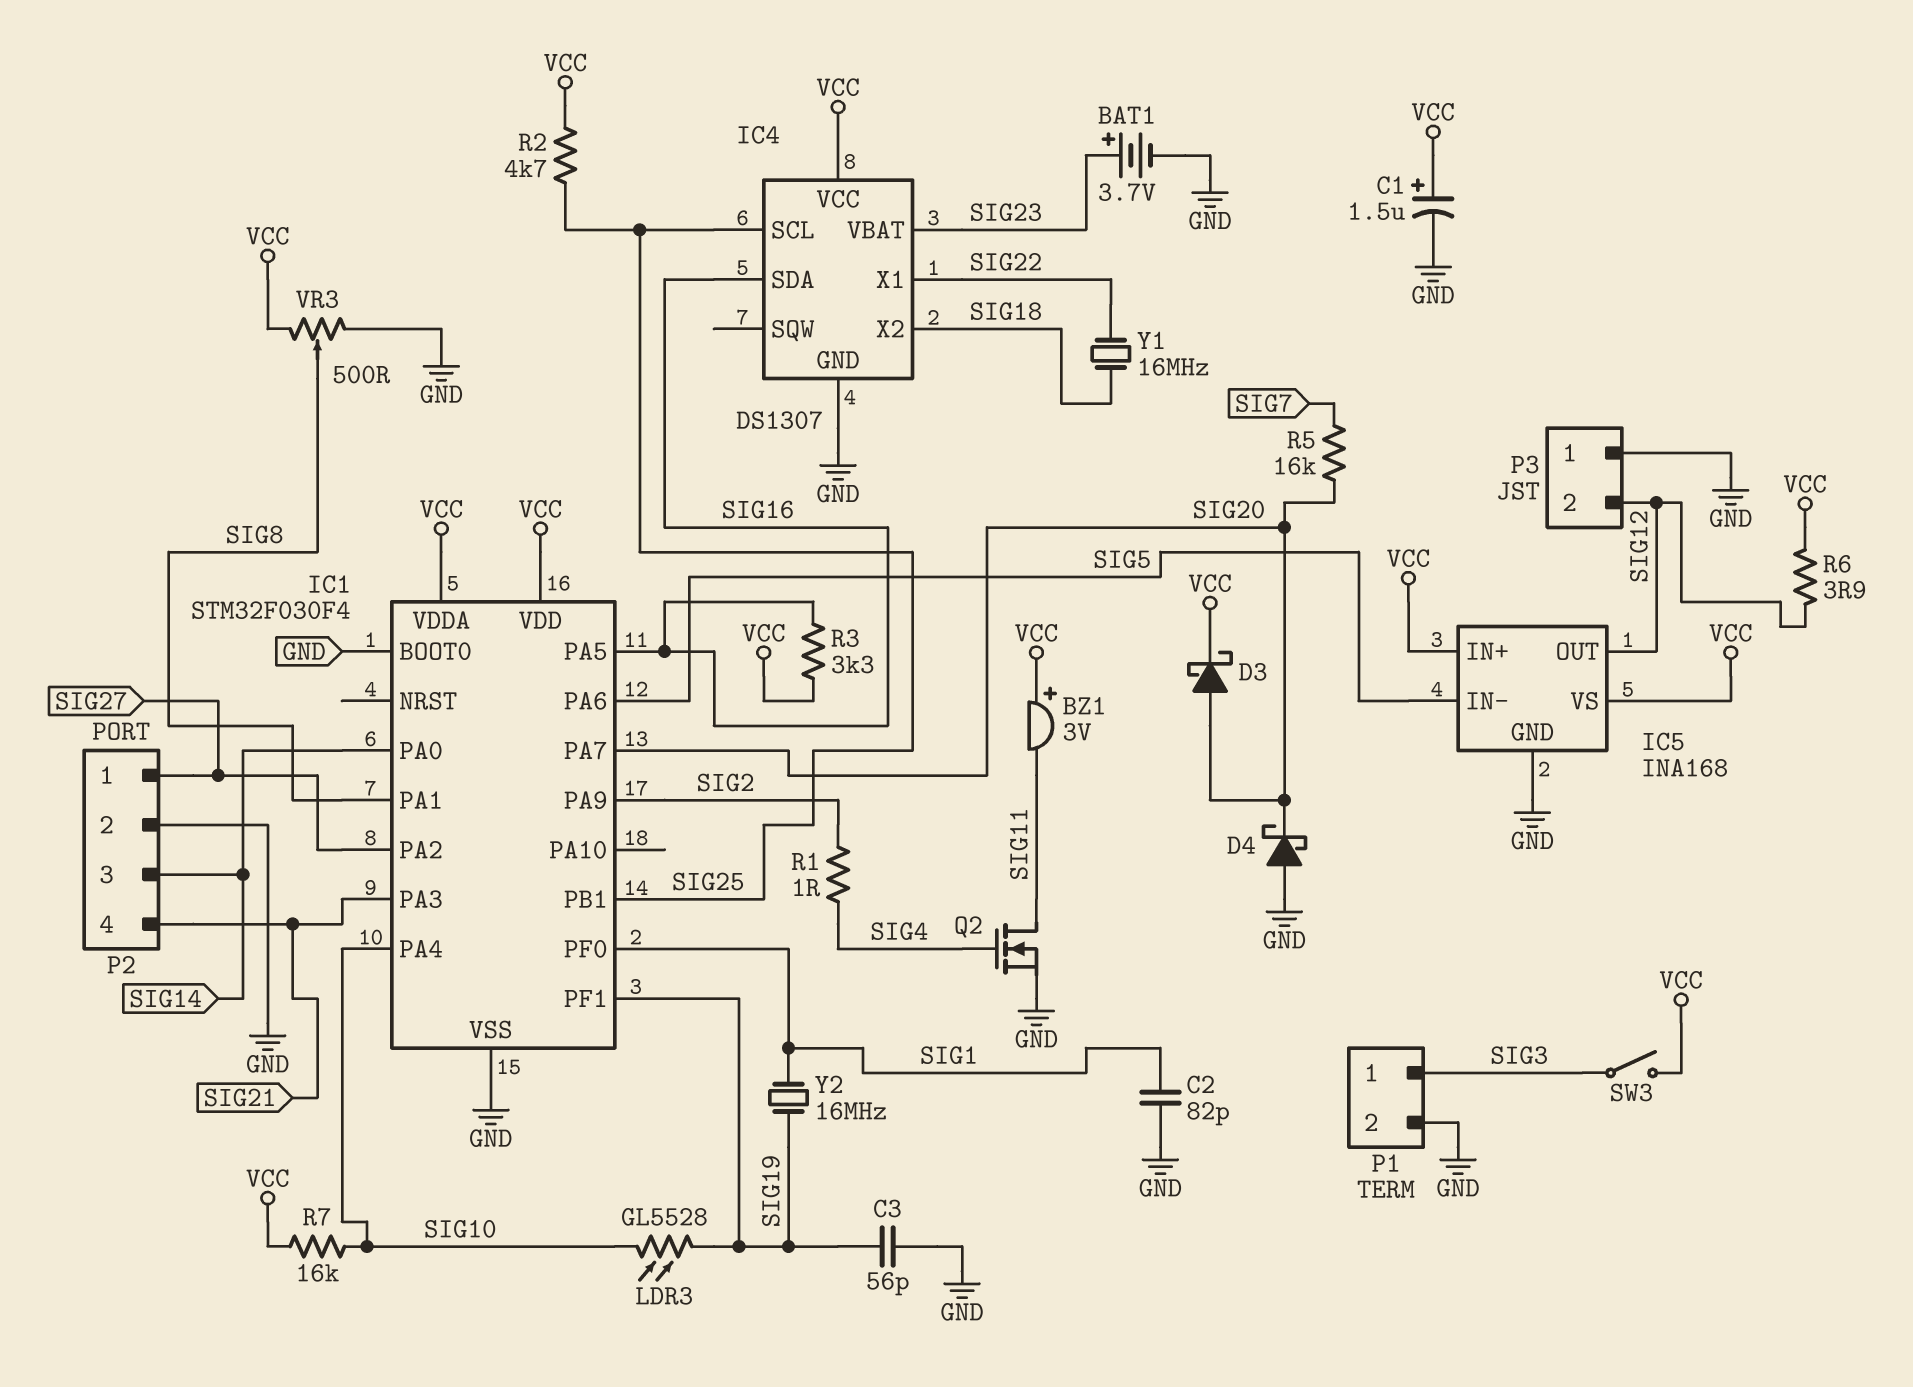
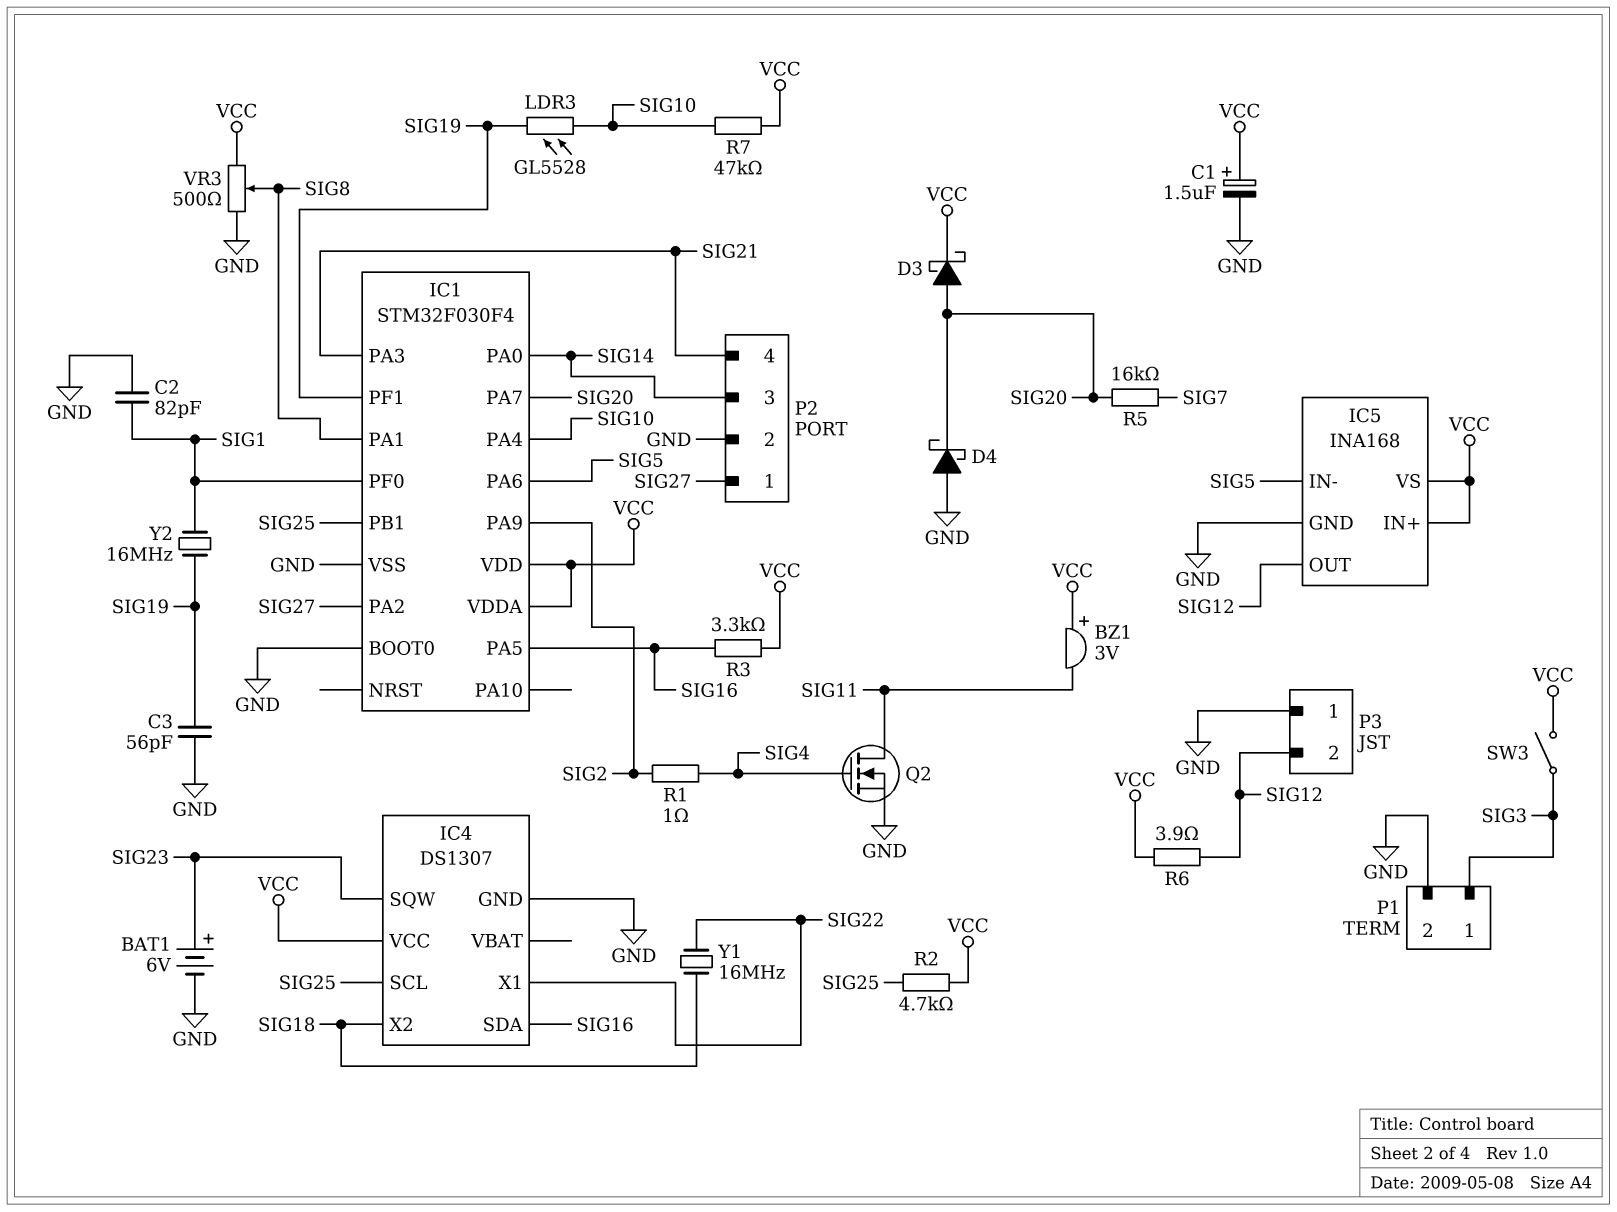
BAT1: 3.7V (plus SIG23, minus GND) -> 6V (plus SIG23, minus GND)
IC4 pin SQW: none -> SIG23
IC4 pin VBAT: SIG23 -> none
R7: 16k (SIG10, VCC) -> 47k (SIG10, VCC)

